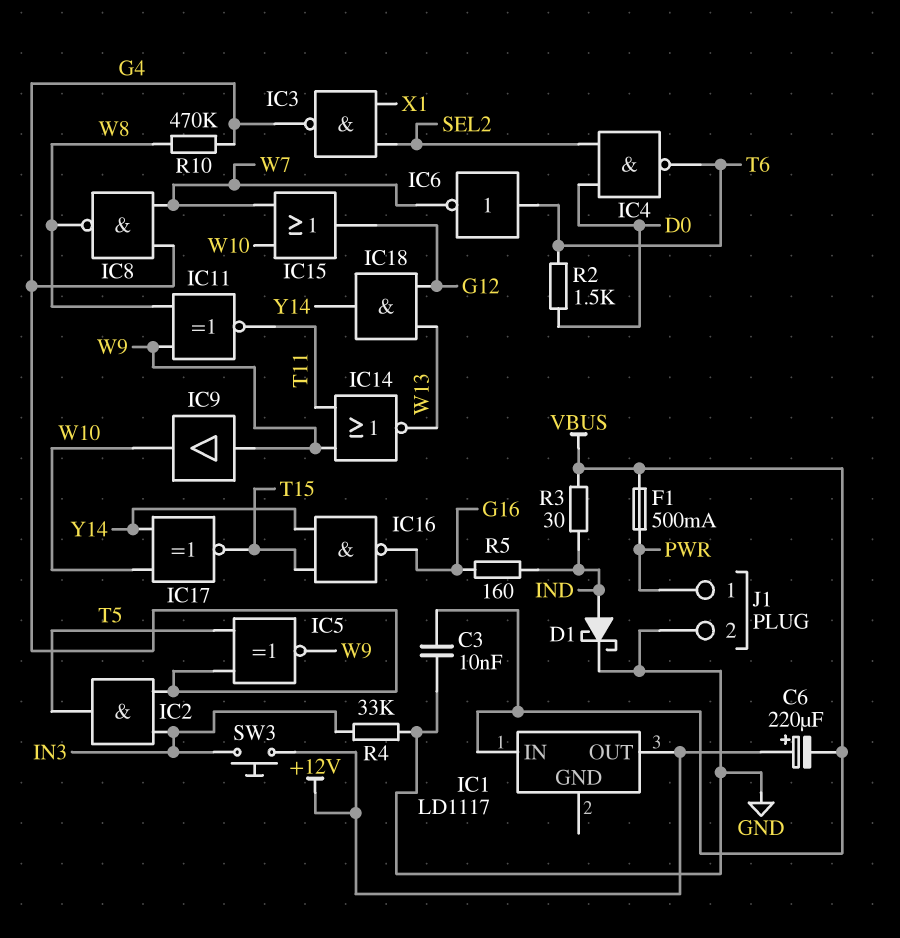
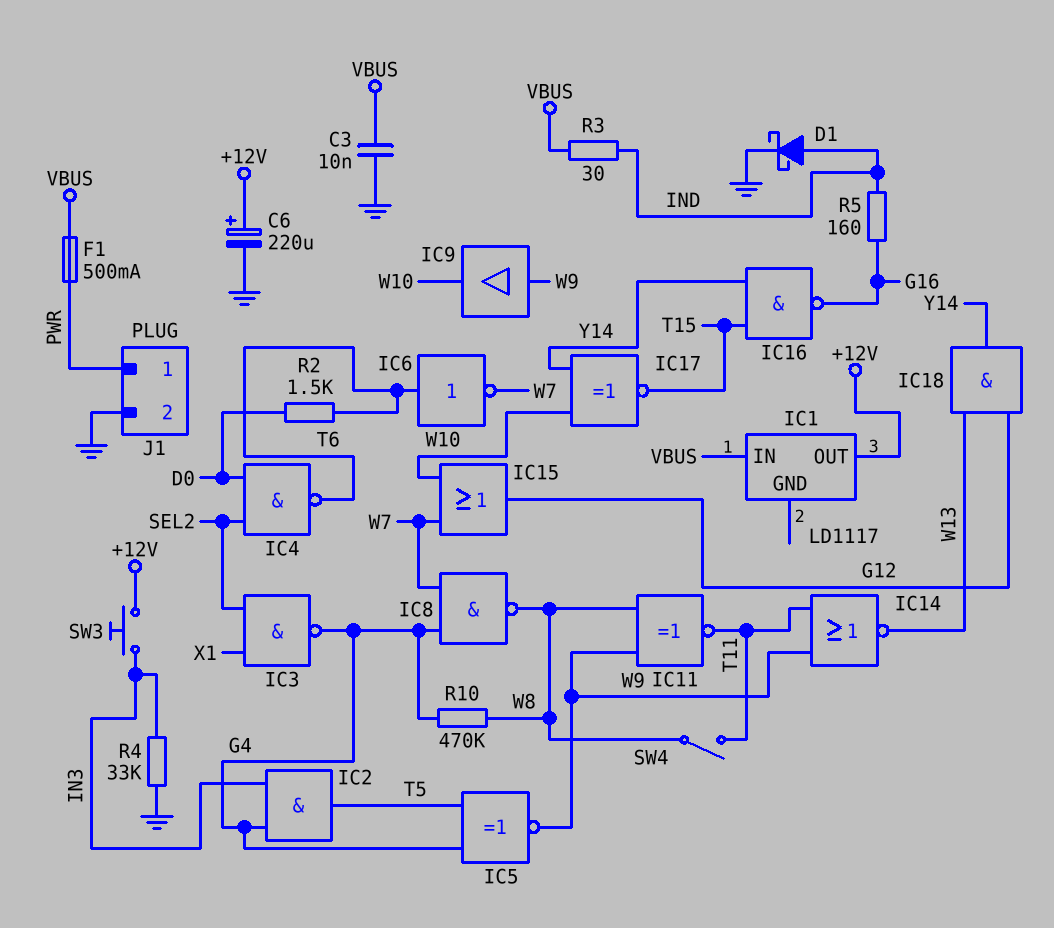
C6: 220uF (plus +12V, minus VBUS) -> 220uF (plus +12V, minus GND)
SW4: none -> switch (T11, W8)

